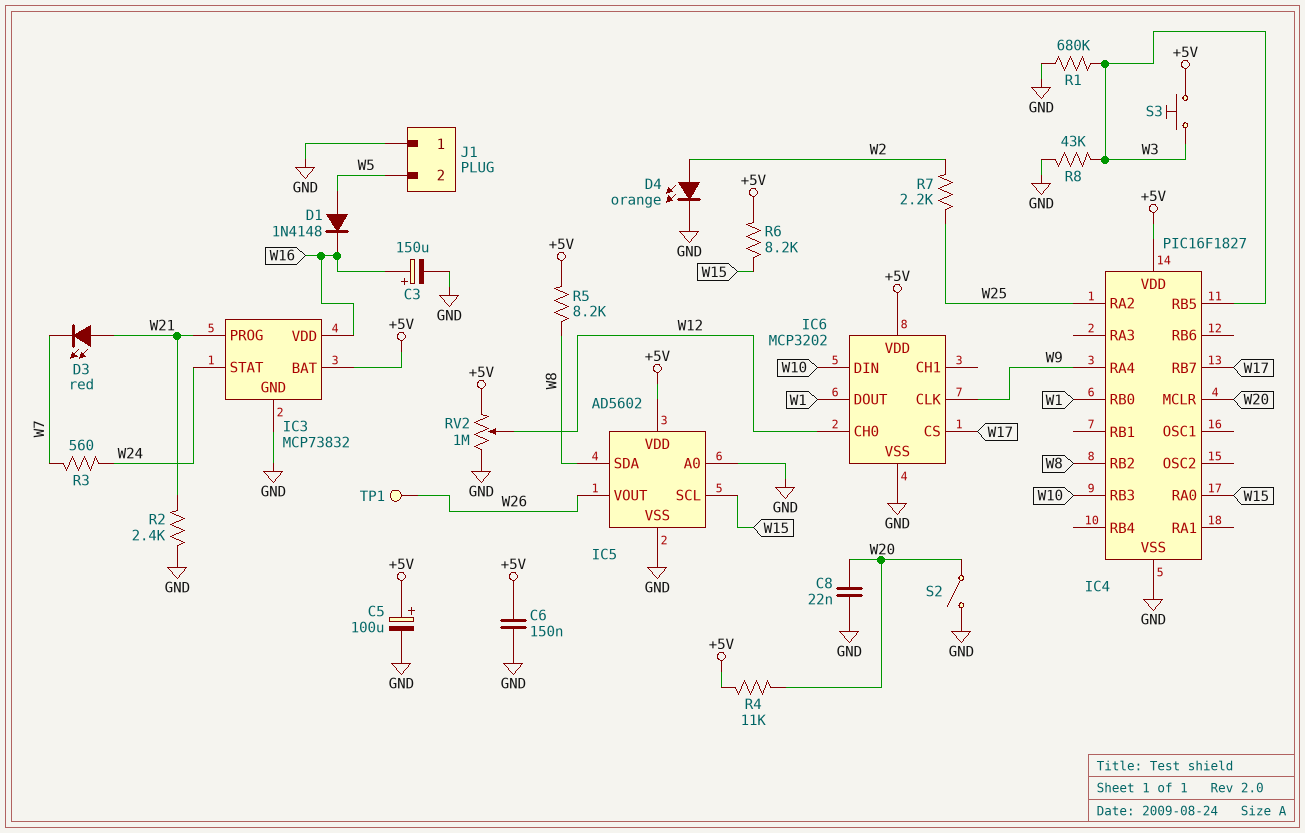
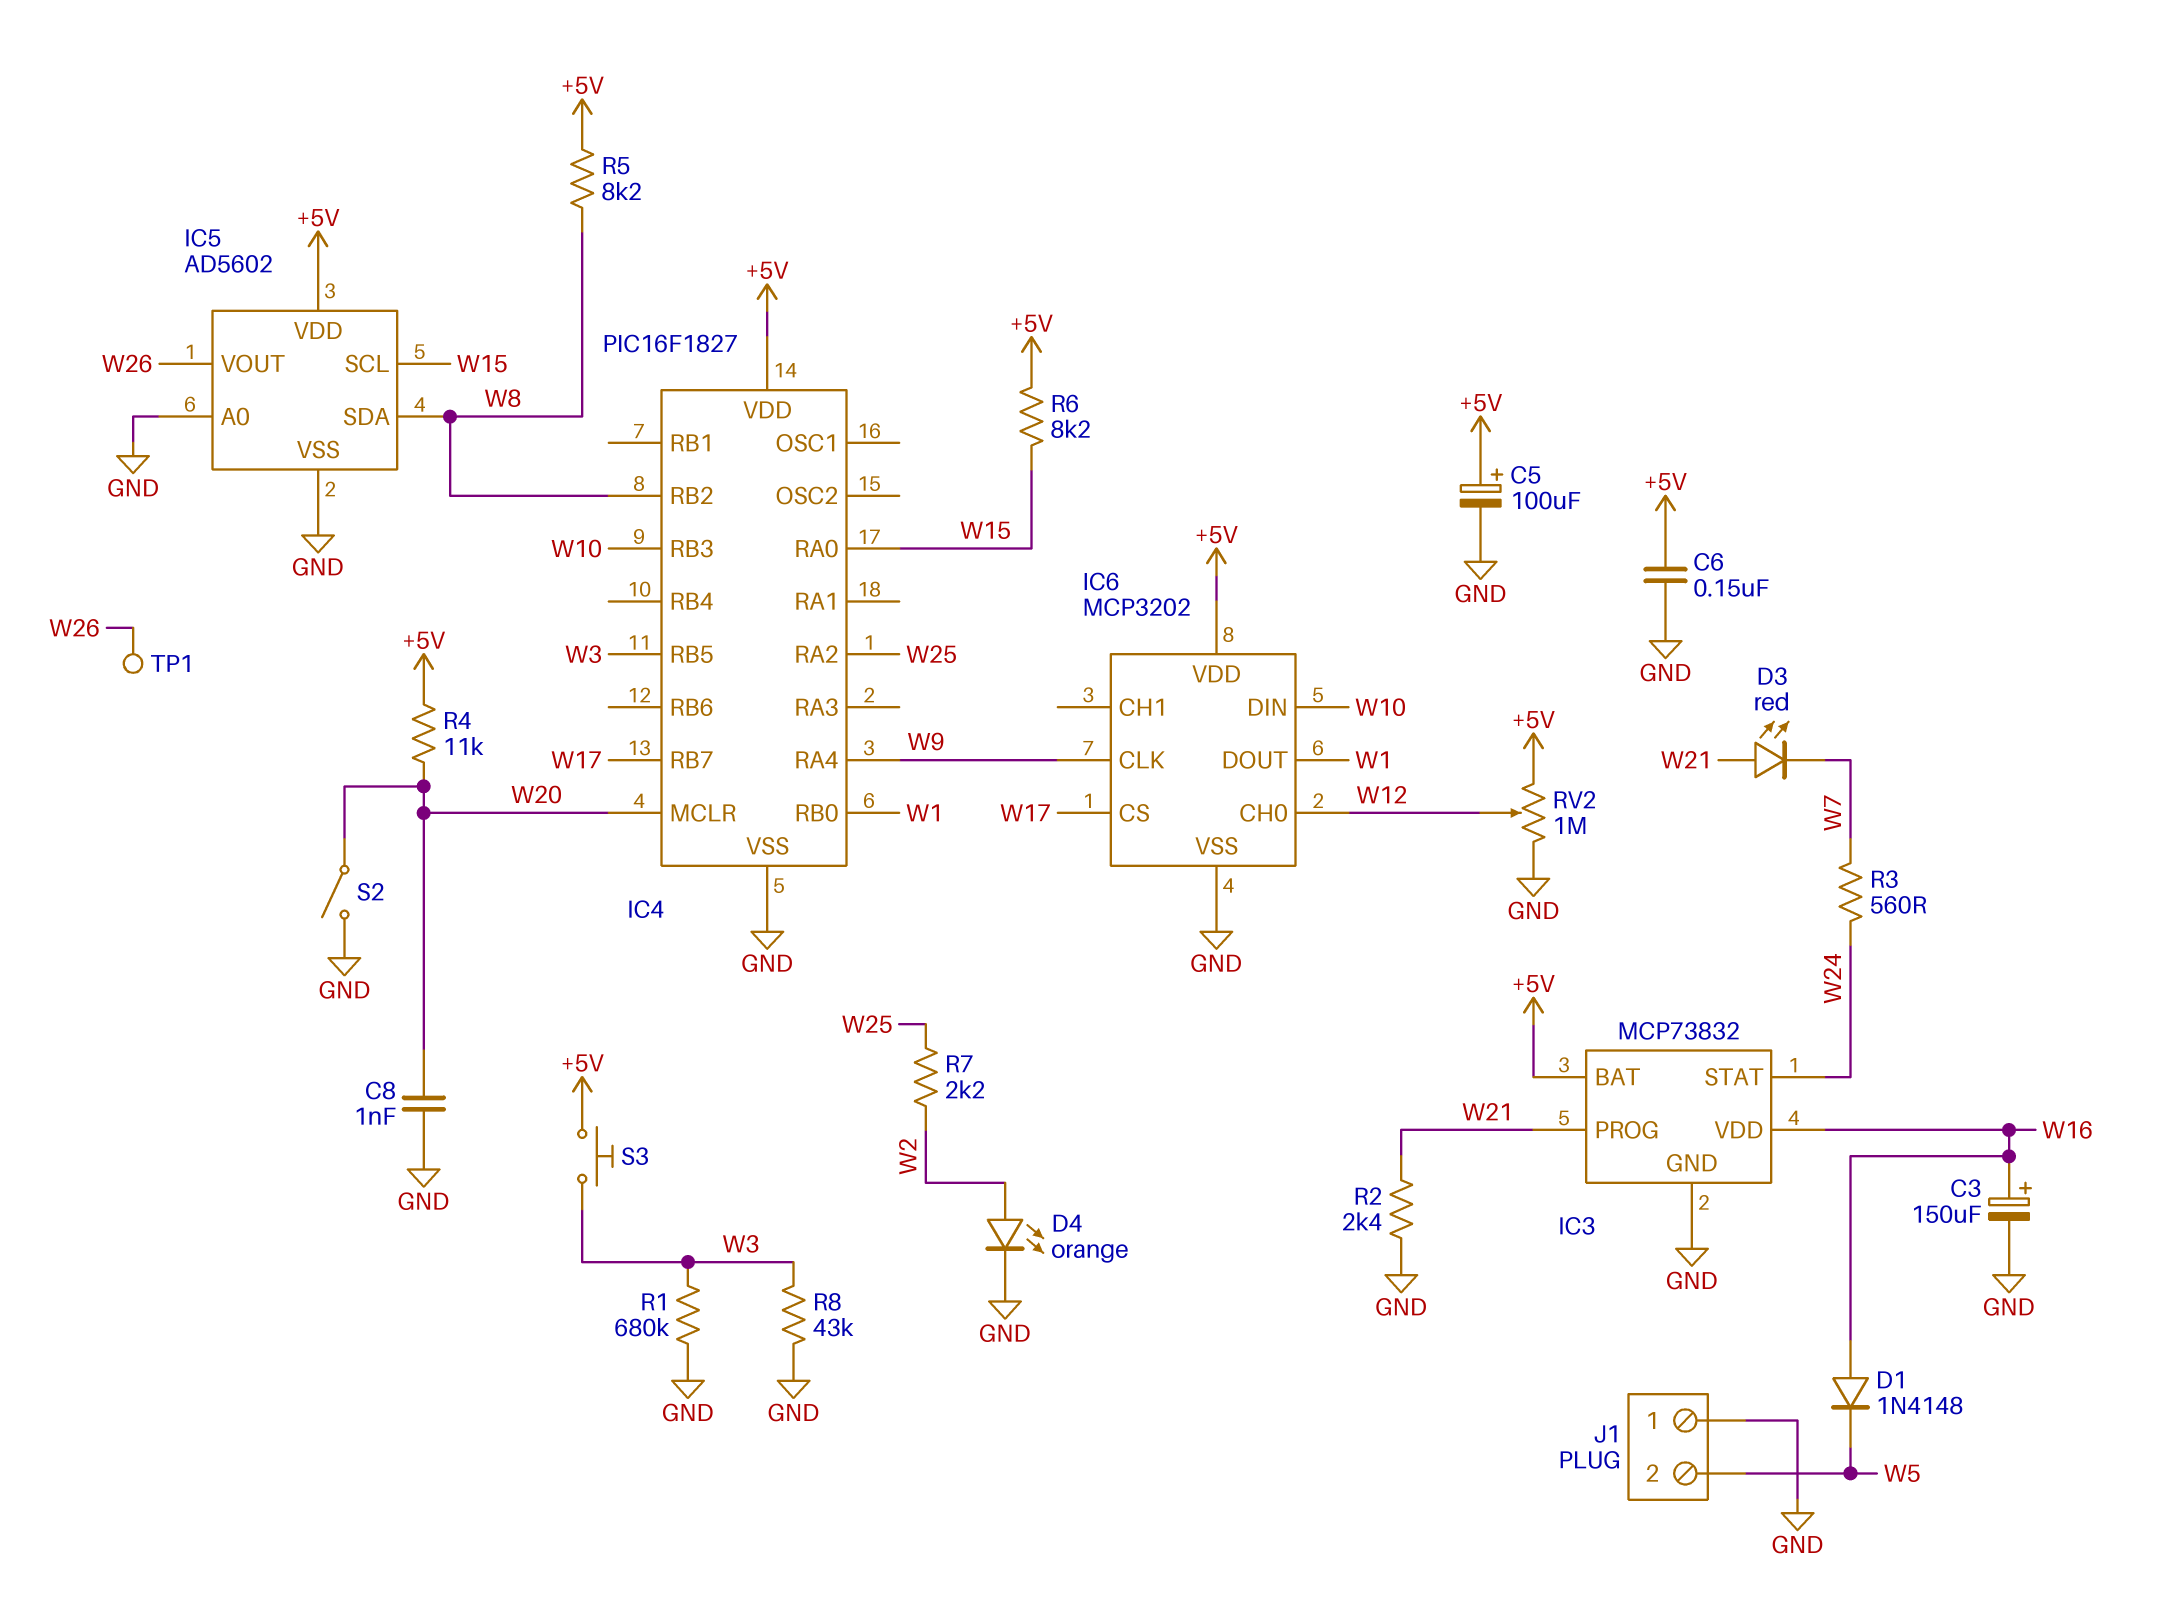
C8: 22nF (GND, W20) -> 1nF (GND, W20)
D1: diode 1N4148 (A W5, K W16) -> diode 1N4148 (A W16, K W5)

